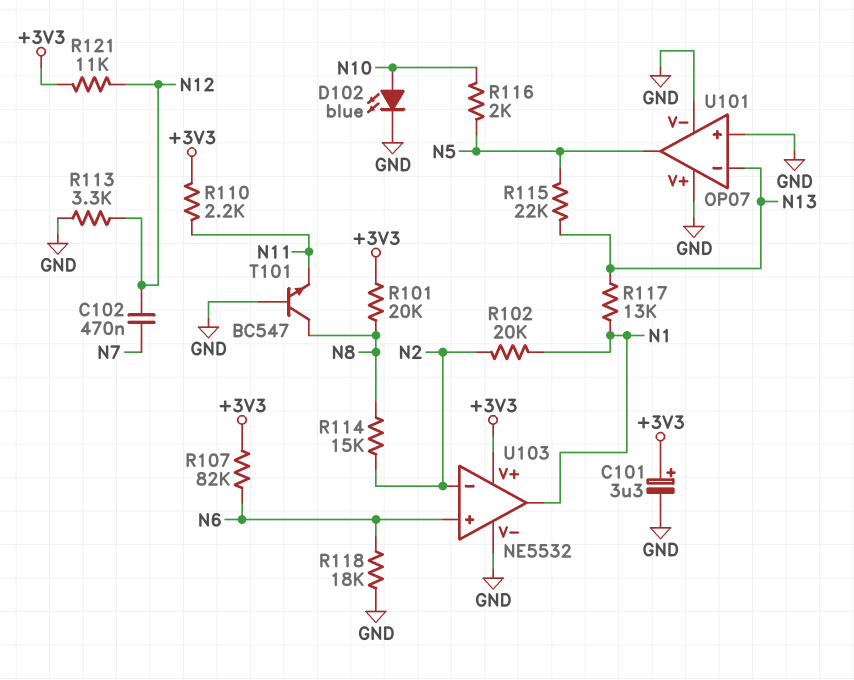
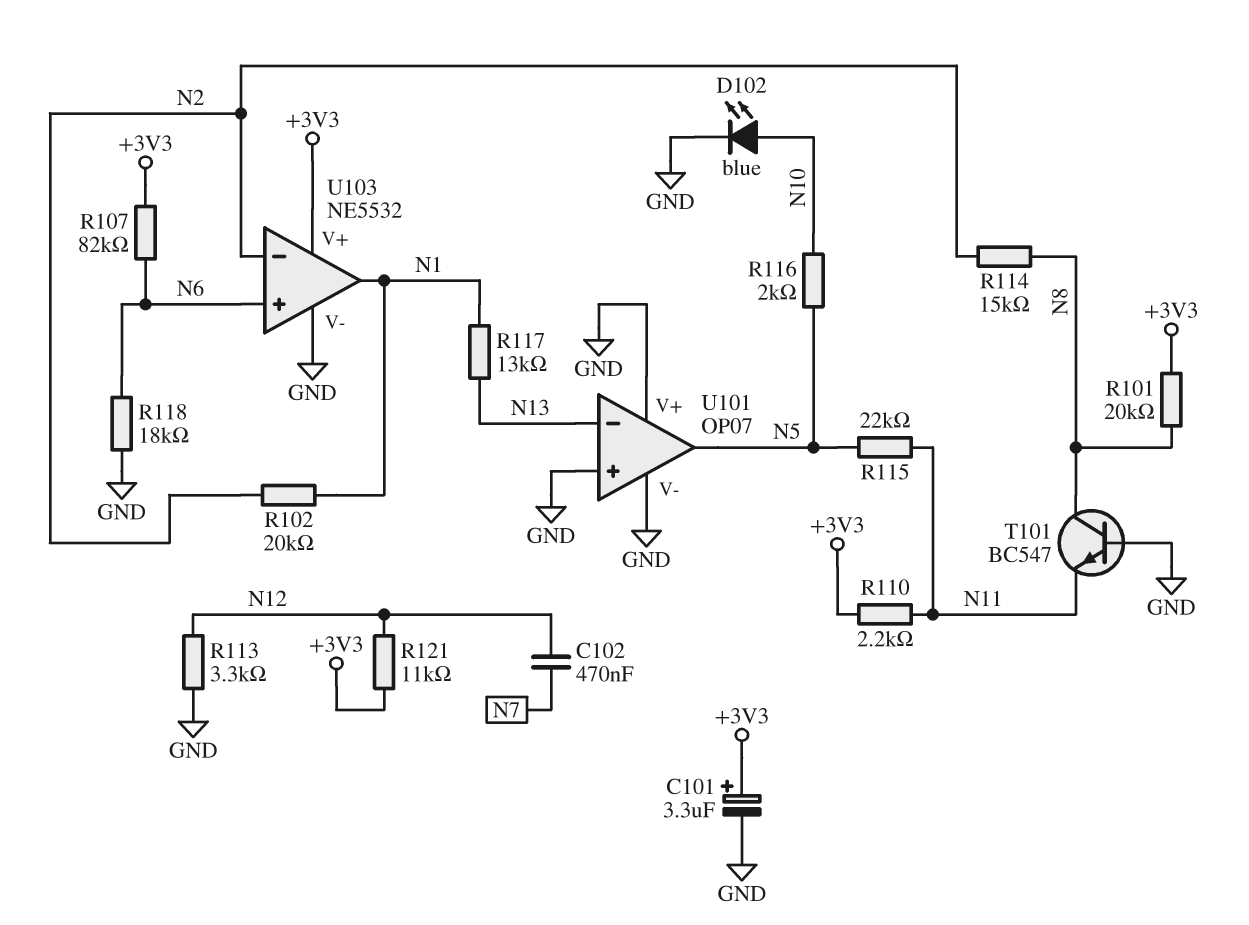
R115: 22k (N5, N13) -> 22k (N5, N11)

